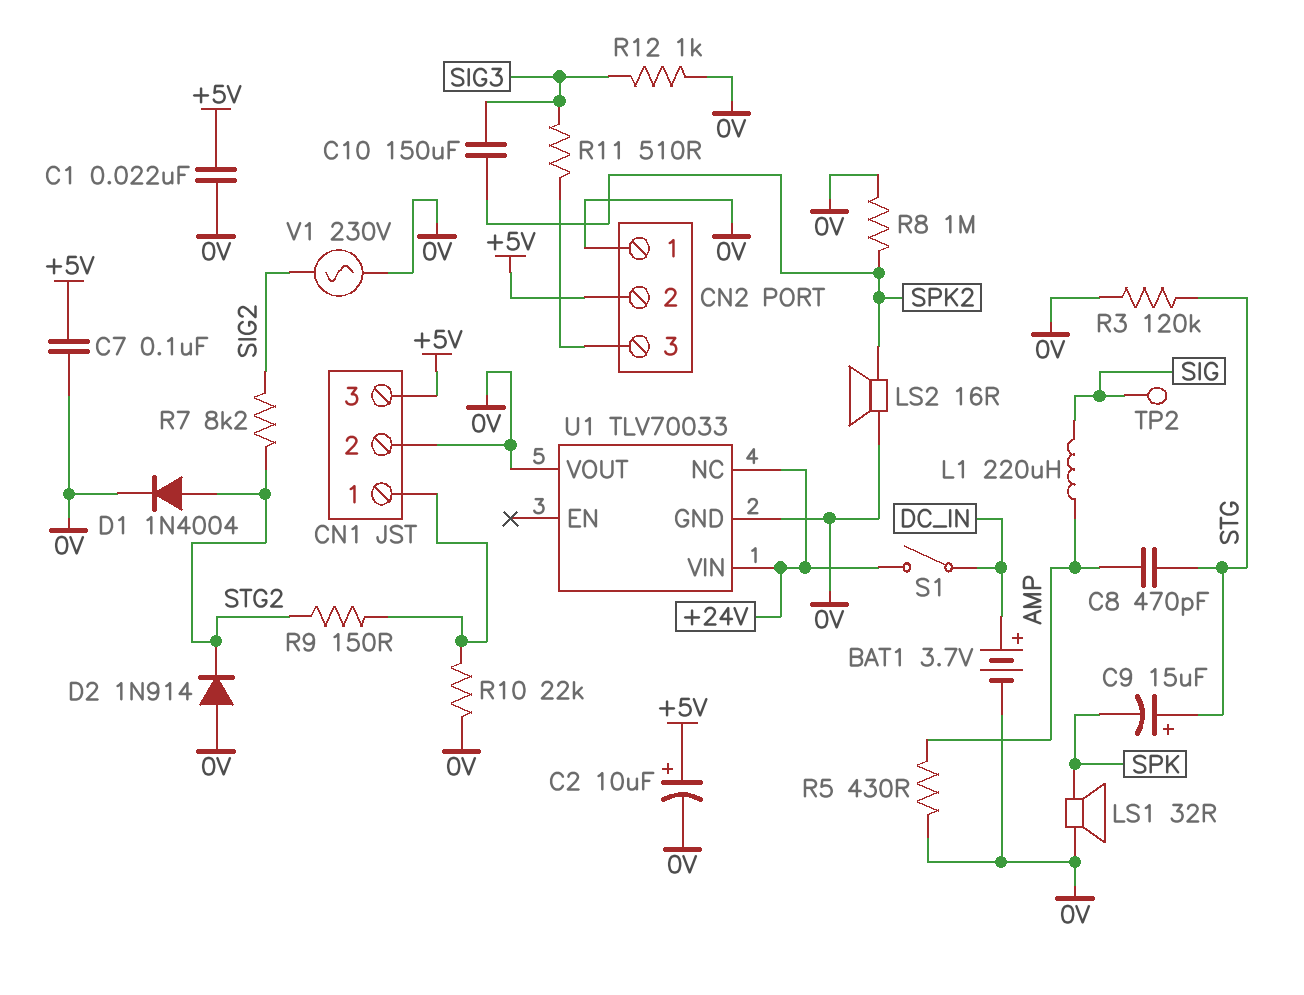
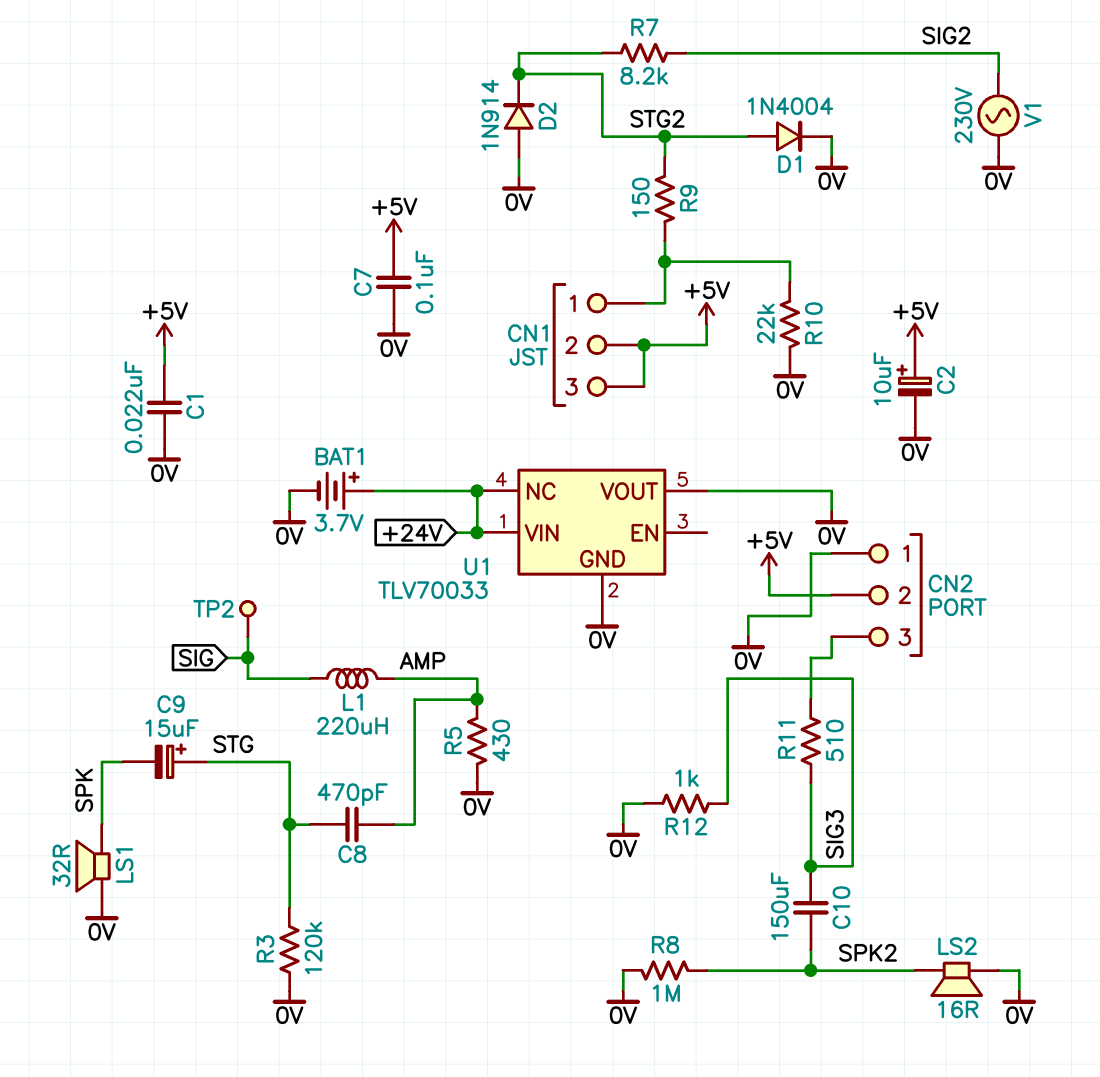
BAT1: 3.7V (plus DC_IN, minus 0V) -> 3.7V (plus +24V, minus 0V)
CN1 pin 2: 0V -> +5V
S1: switch (+24V, DC_IN) -> none

